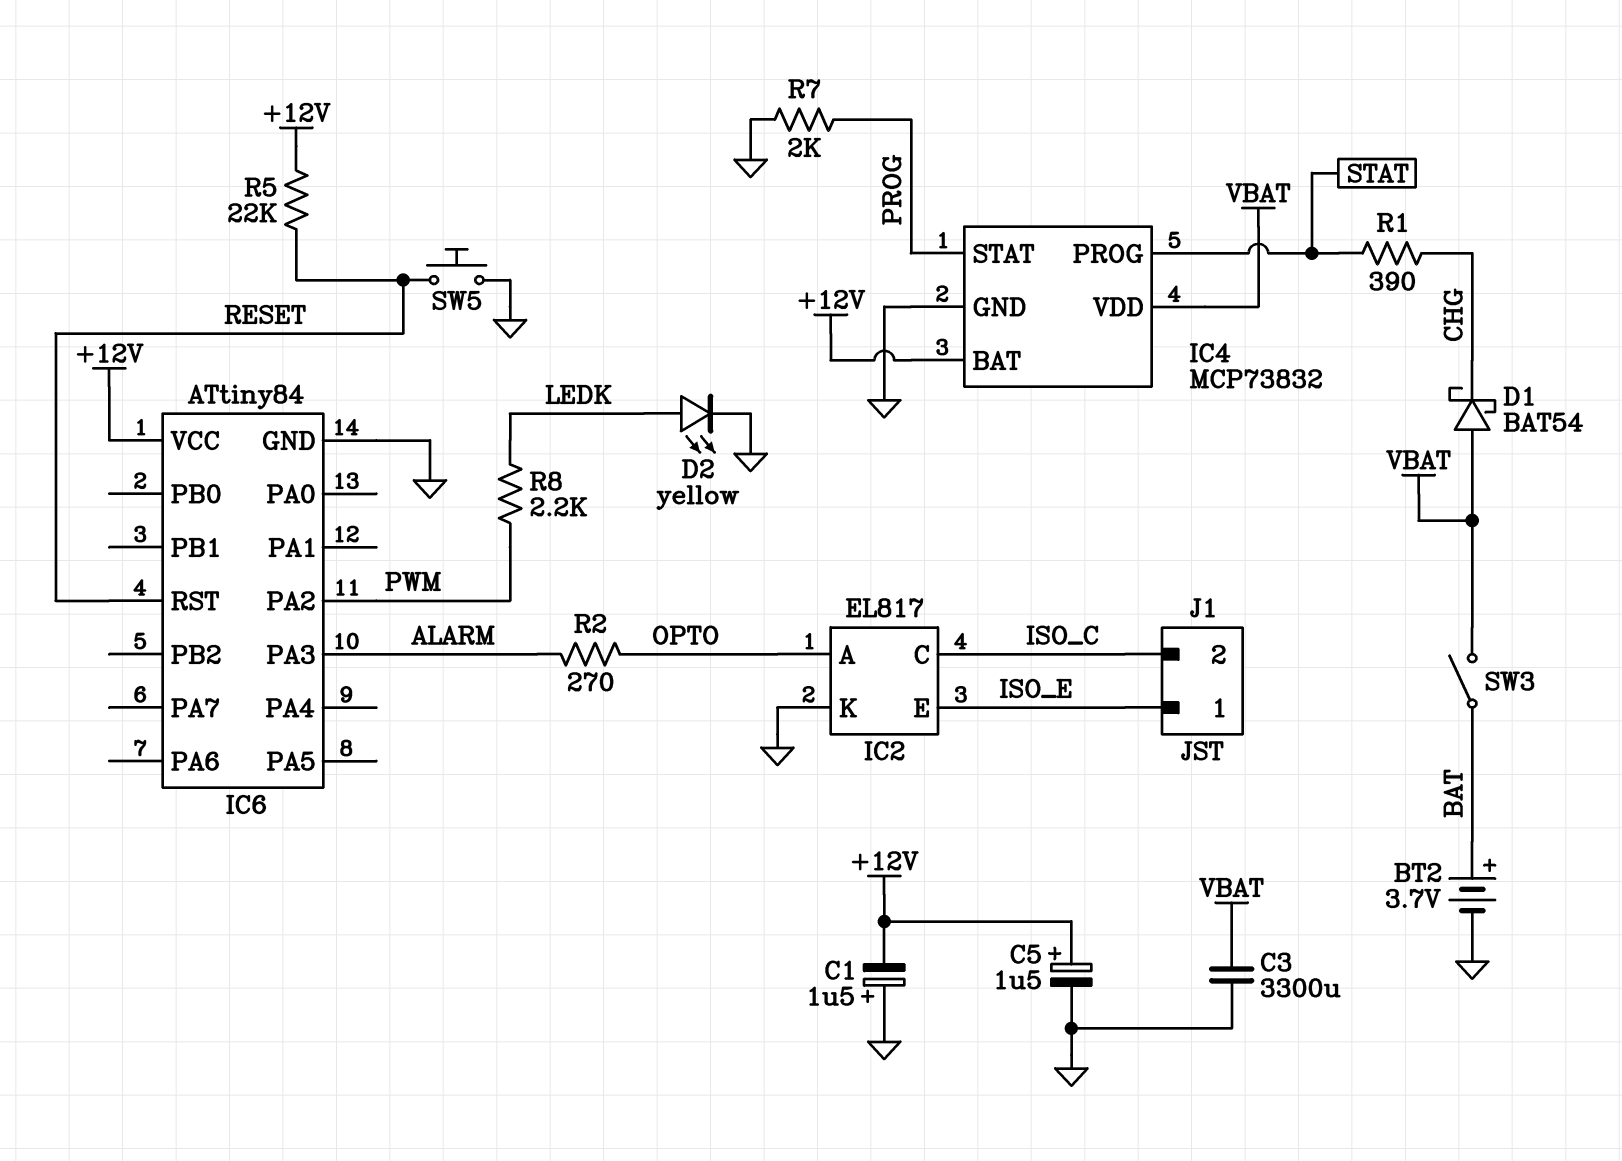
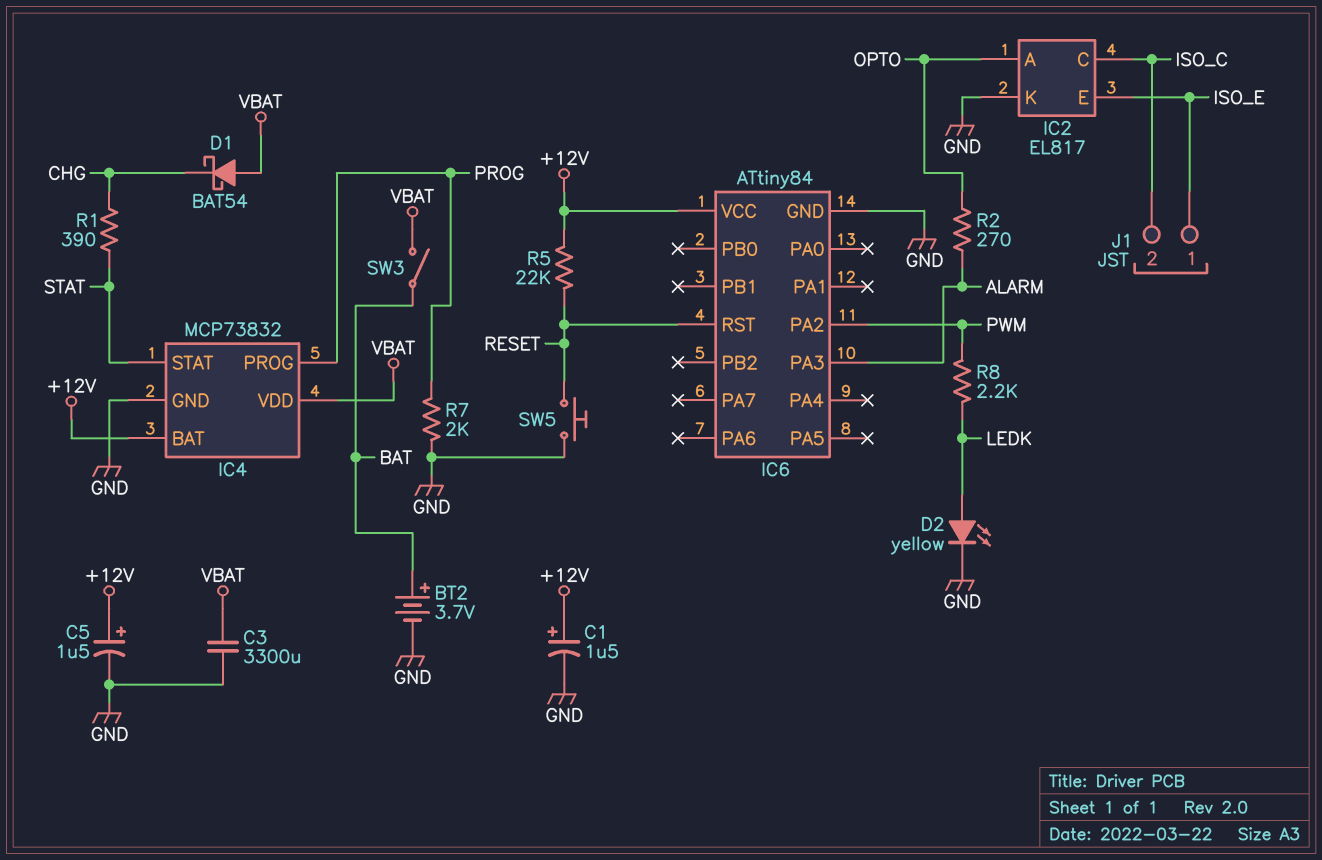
C1: 1.5uF (plus GND, minus +12V) -> 1.5uF (plus +12V, minus GND)
IC4 pin PROG: STAT -> PROG
IC4 pin STAT: PROG -> STAT

